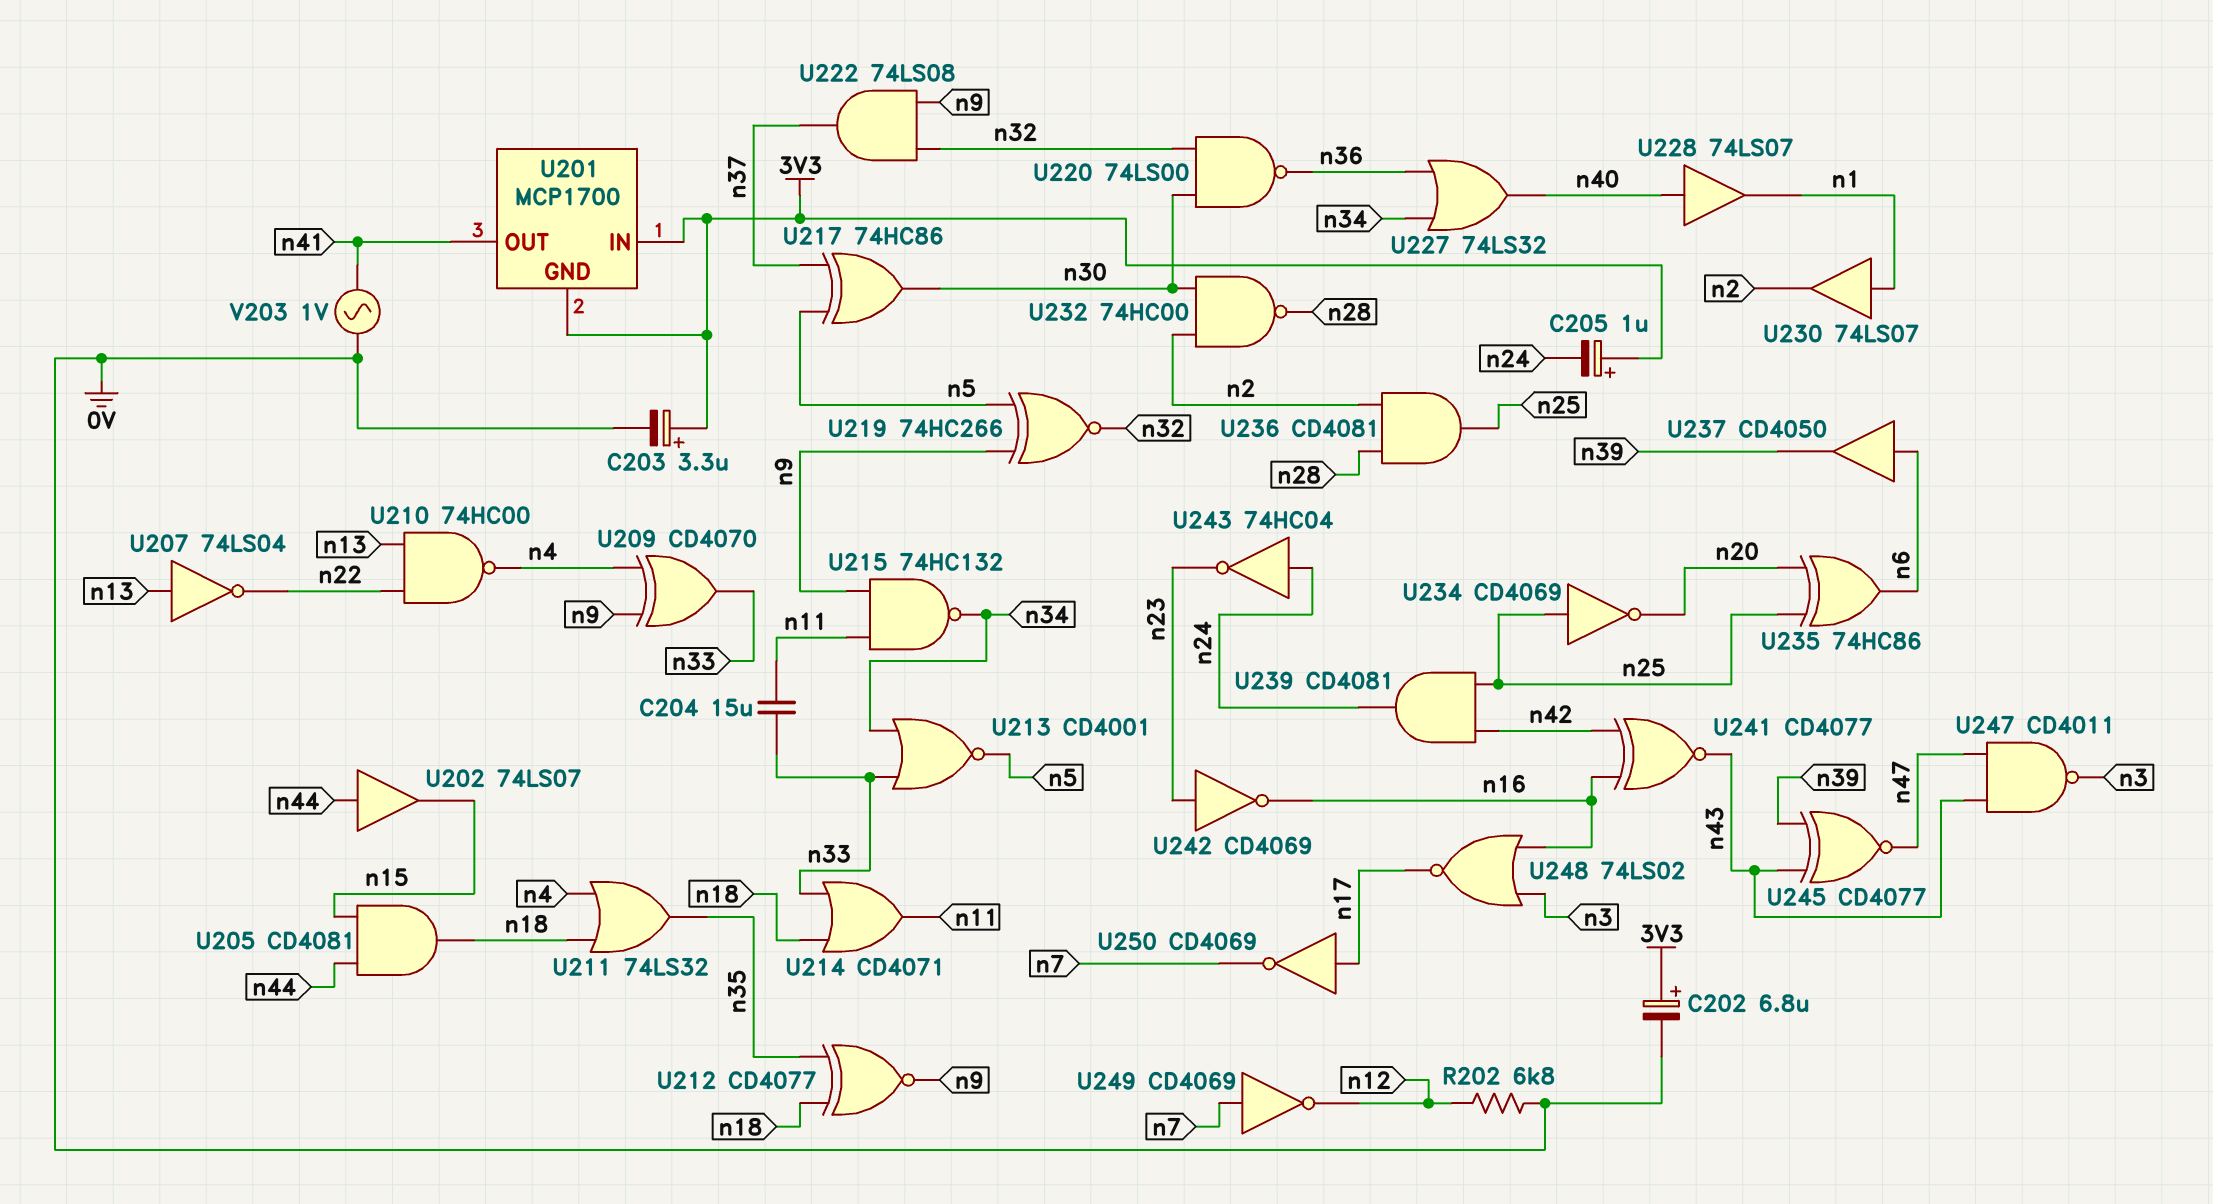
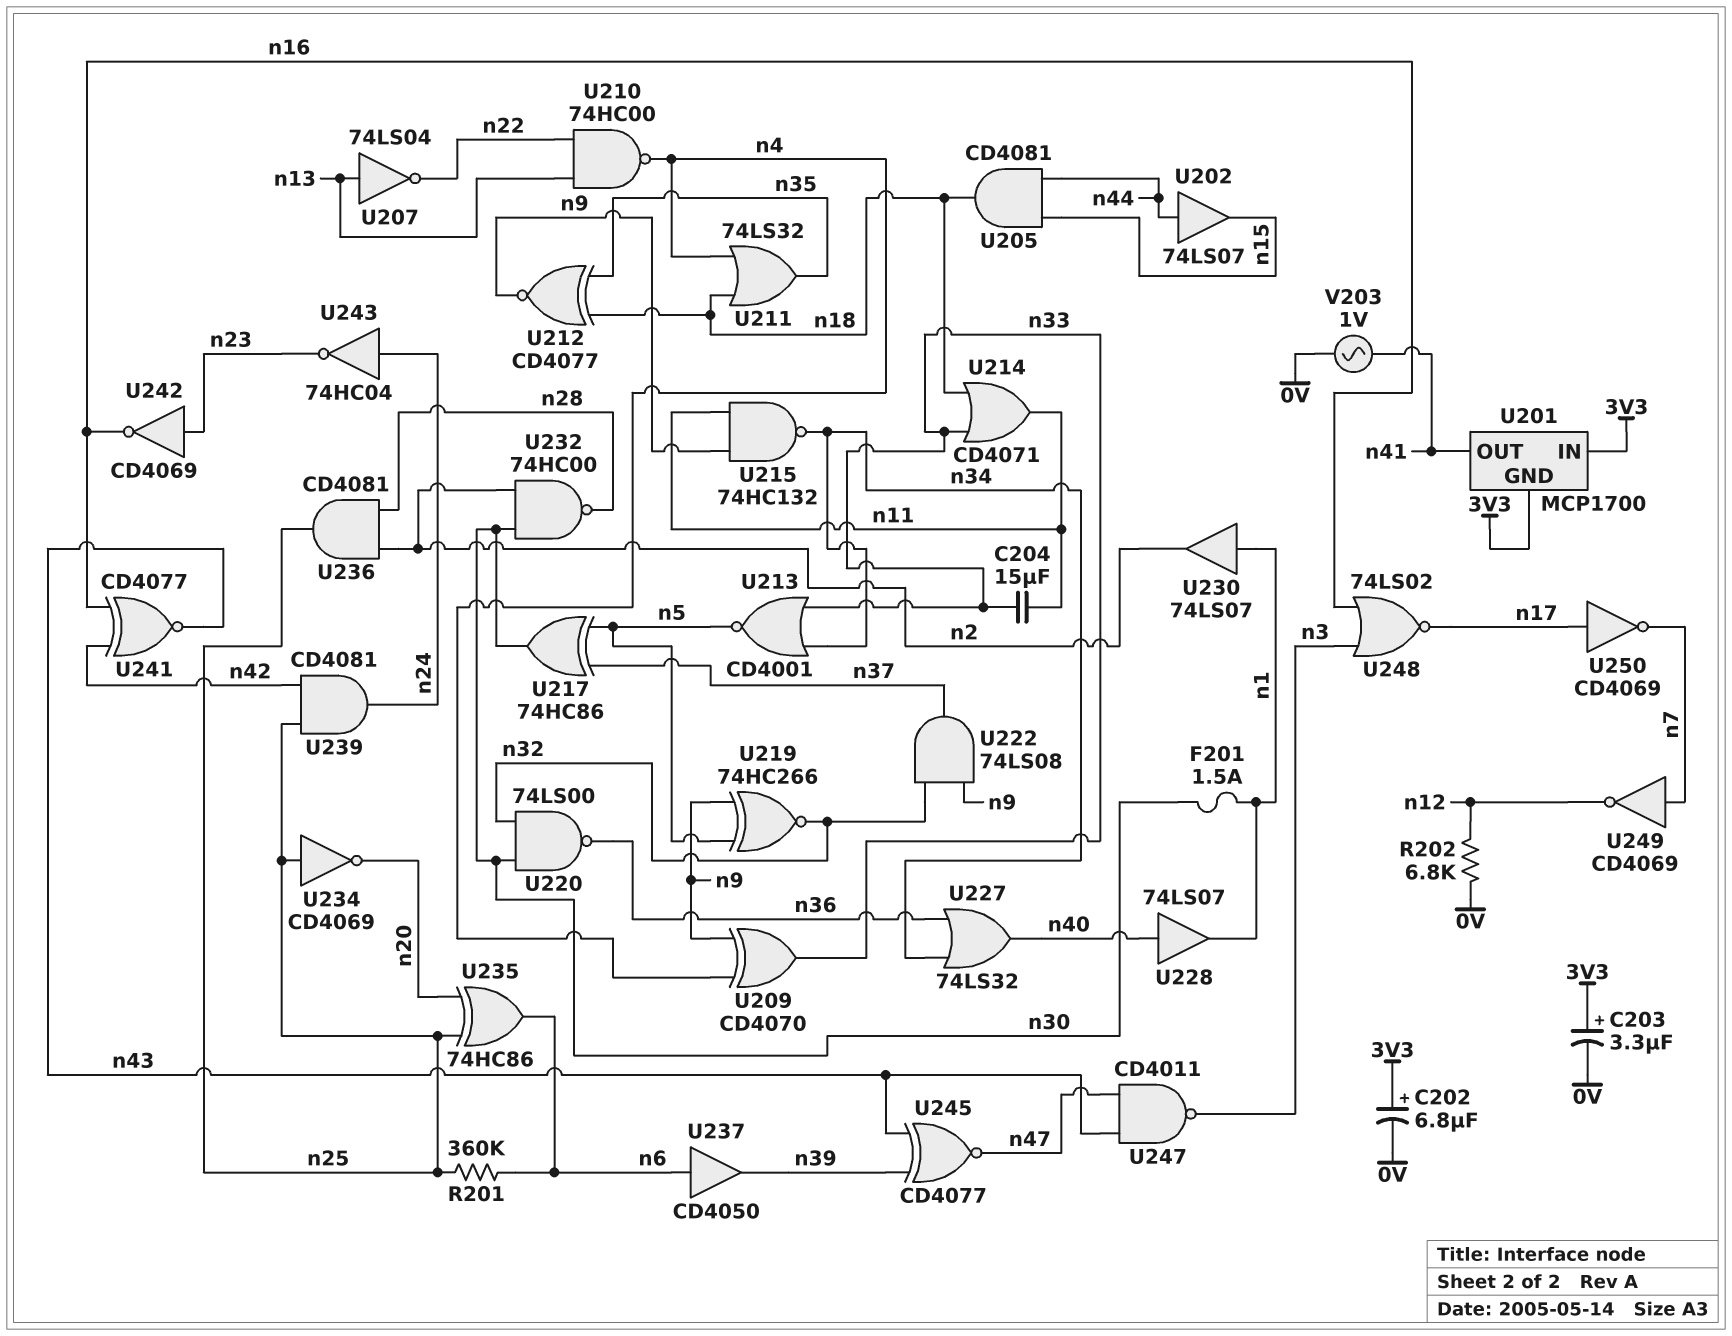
C205: 1uF (plus 3V3, minus n24) -> none
F201: none -> 1.5A (n1, n30)
R201: none -> 360k (n6, n25)

